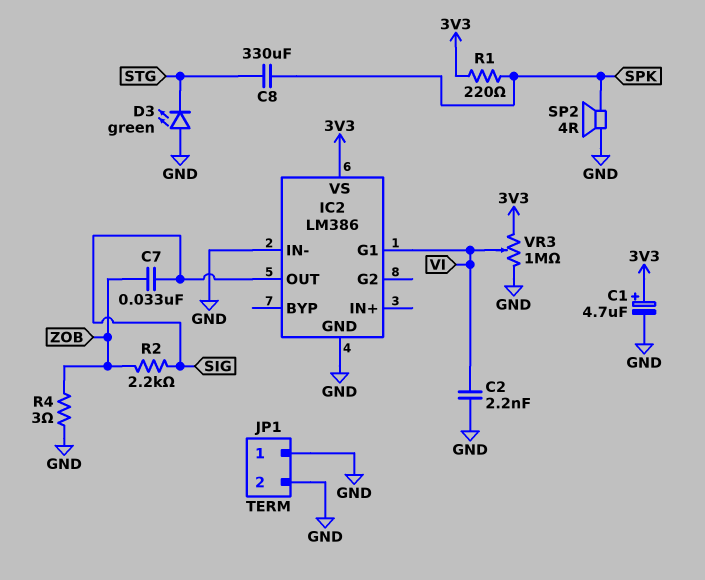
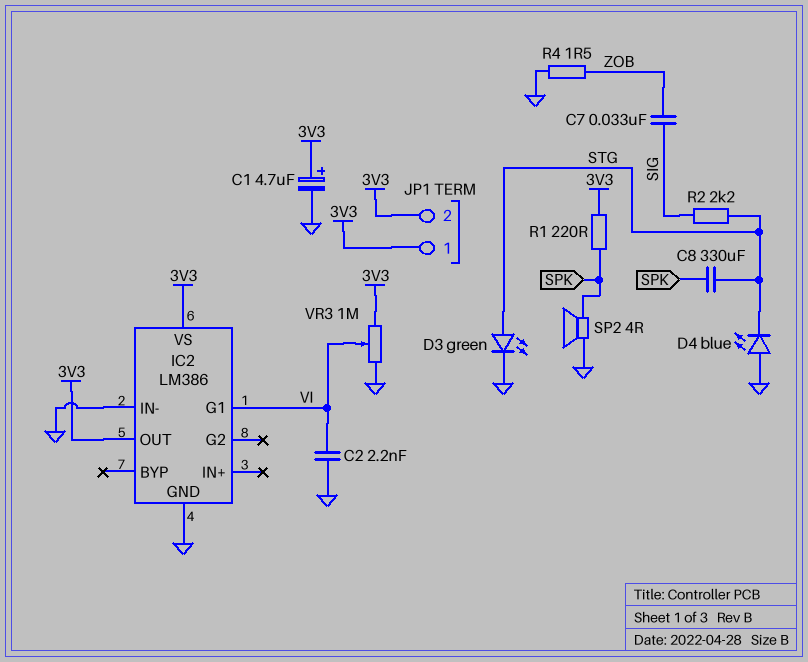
D3: LED green (A GND, K STG) -> LED green (A STG, K GND)
D4: none -> LED blue (A GND, K STG)
IC2 pin OUT: SIG -> 3V3
JP1 pin 1: GND -> 3V3
JP1 pin 2: GND -> 3V3
R2: 2.2k (SIG, ZOB) -> 2.2k (SIG, STG)
R4: 3 (GND, ZOB) -> 1.5 (GND, ZOB)

